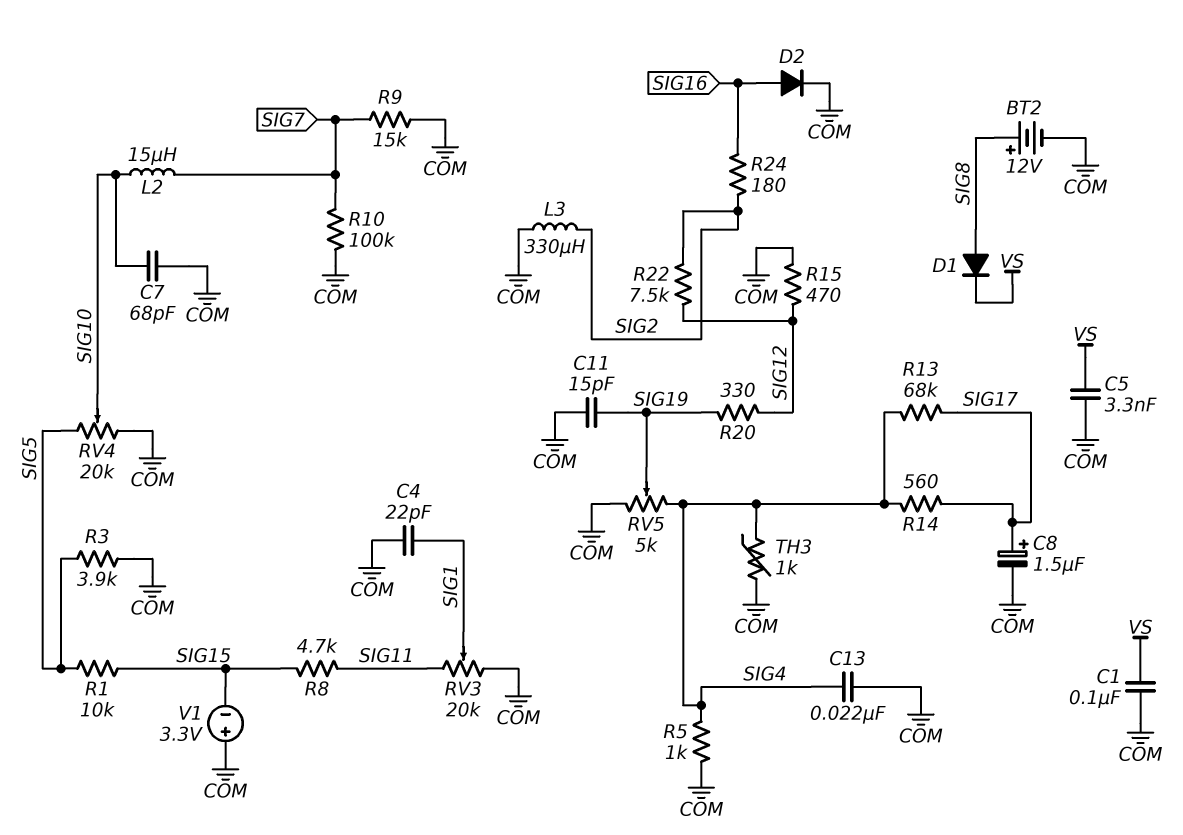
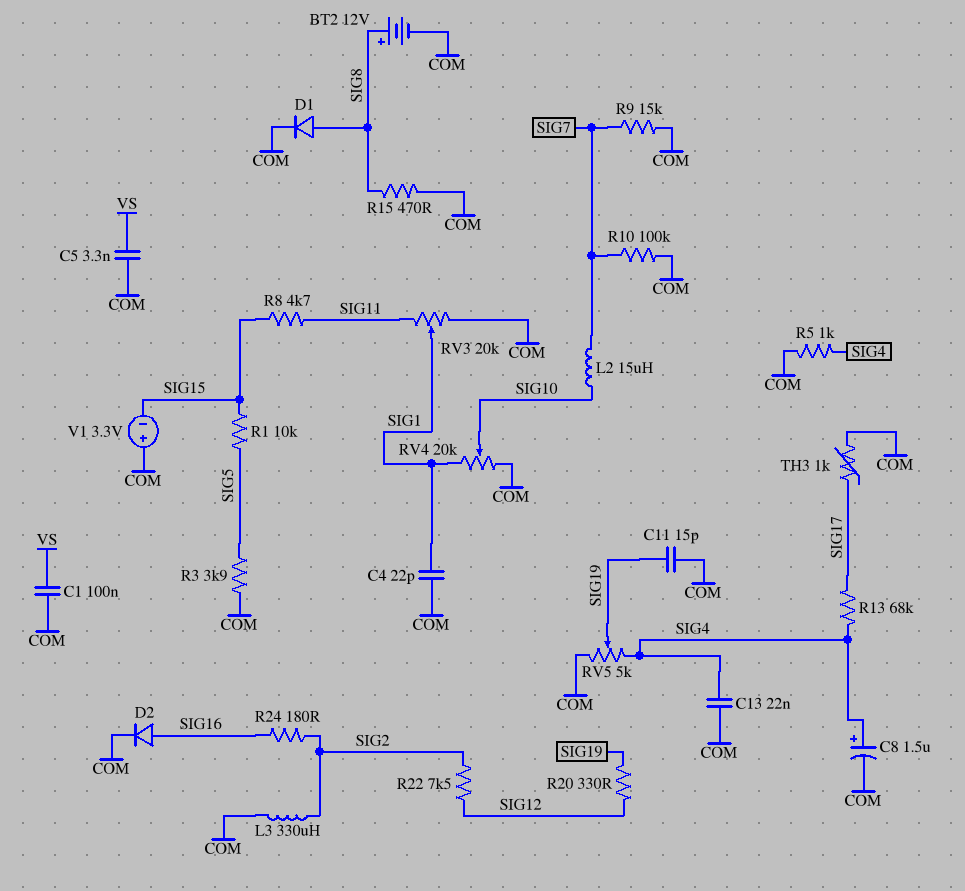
C7: 68pF (COM, SIG10) -> none
C8: 1.5uF (plus SIG17, minus COM) -> 1.5uF (plus SIG4, minus COM)
D1: diode (A SIG8, K VS) -> diode (A SIG8, K COM)
R14: 560 (SIG4, SIG17) -> none
R15: 470 (COM, SIG12) -> 470 (COM, SIG8)
RV4: 20k (COM, SIG5, wiper SIG10) -> 20k (COM, SIG1, wiper SIG10)
TH3: 1k (COM, SIG4) -> 1k (COM, SIG17)

